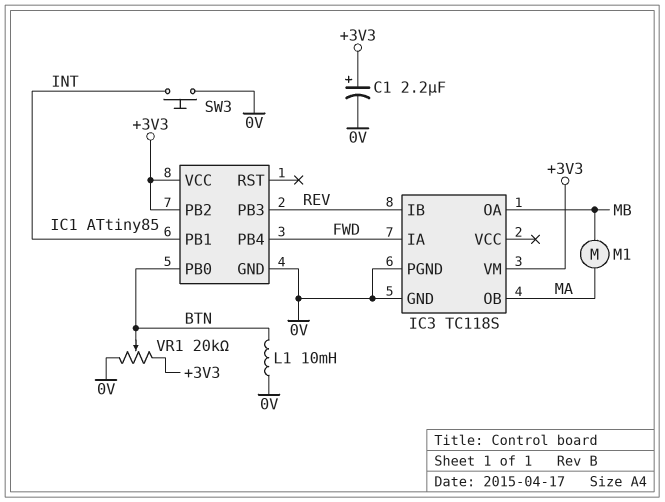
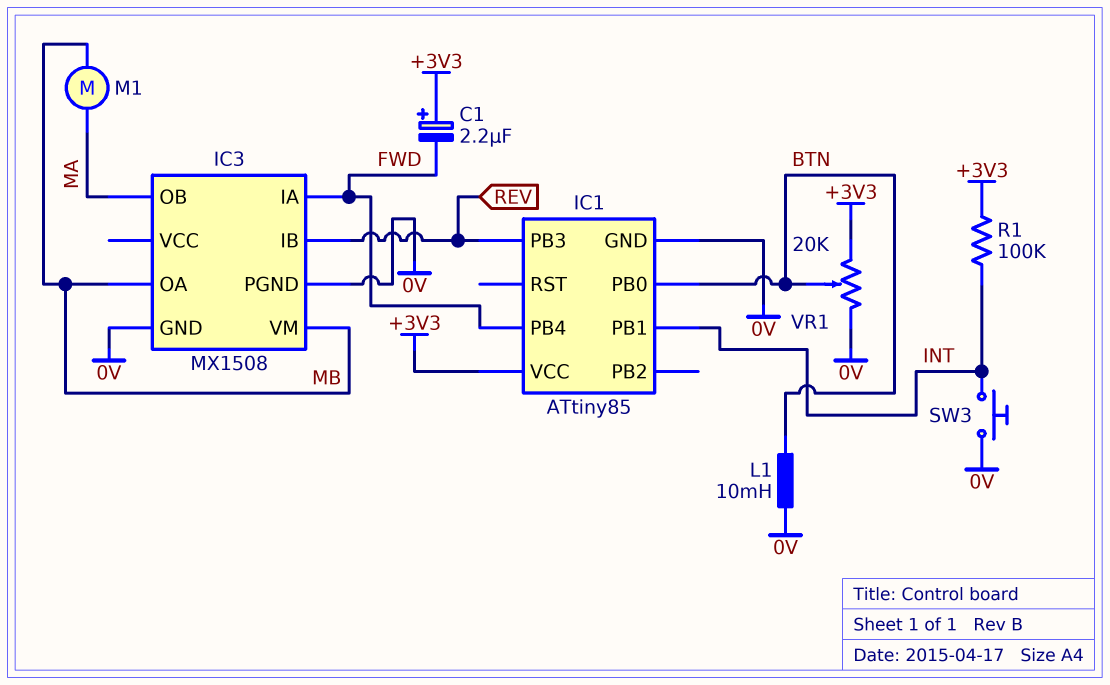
C1: 2.2uF (plus +3V3, minus 0V) -> 2.2uF (plus +3V3, minus FWD)
IC1 pin PB2: +3V3 -> none
IC3: TC118S -> MX1508
IC3 pin VM: +3V3 -> MB
R1: none -> 100k (+3V3, INT)

